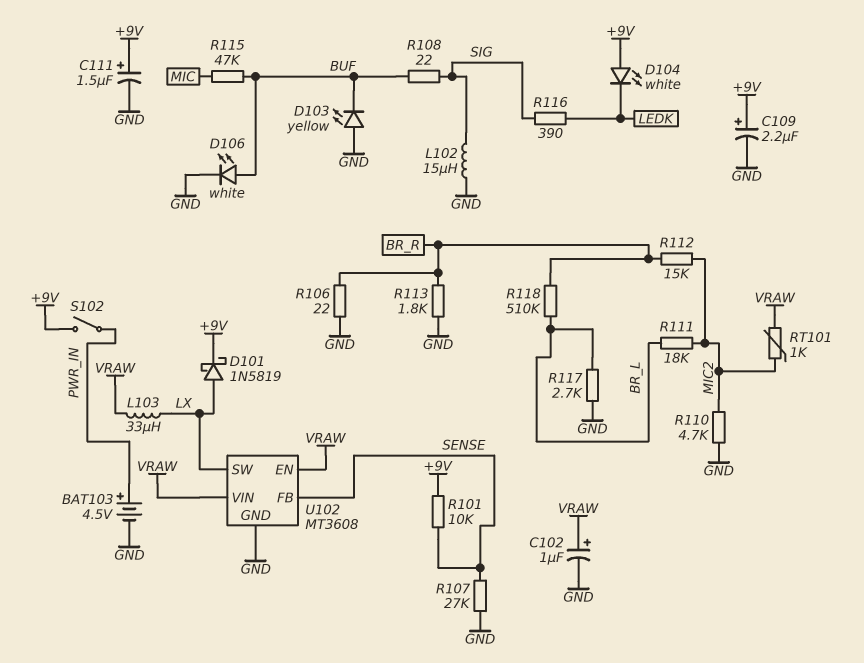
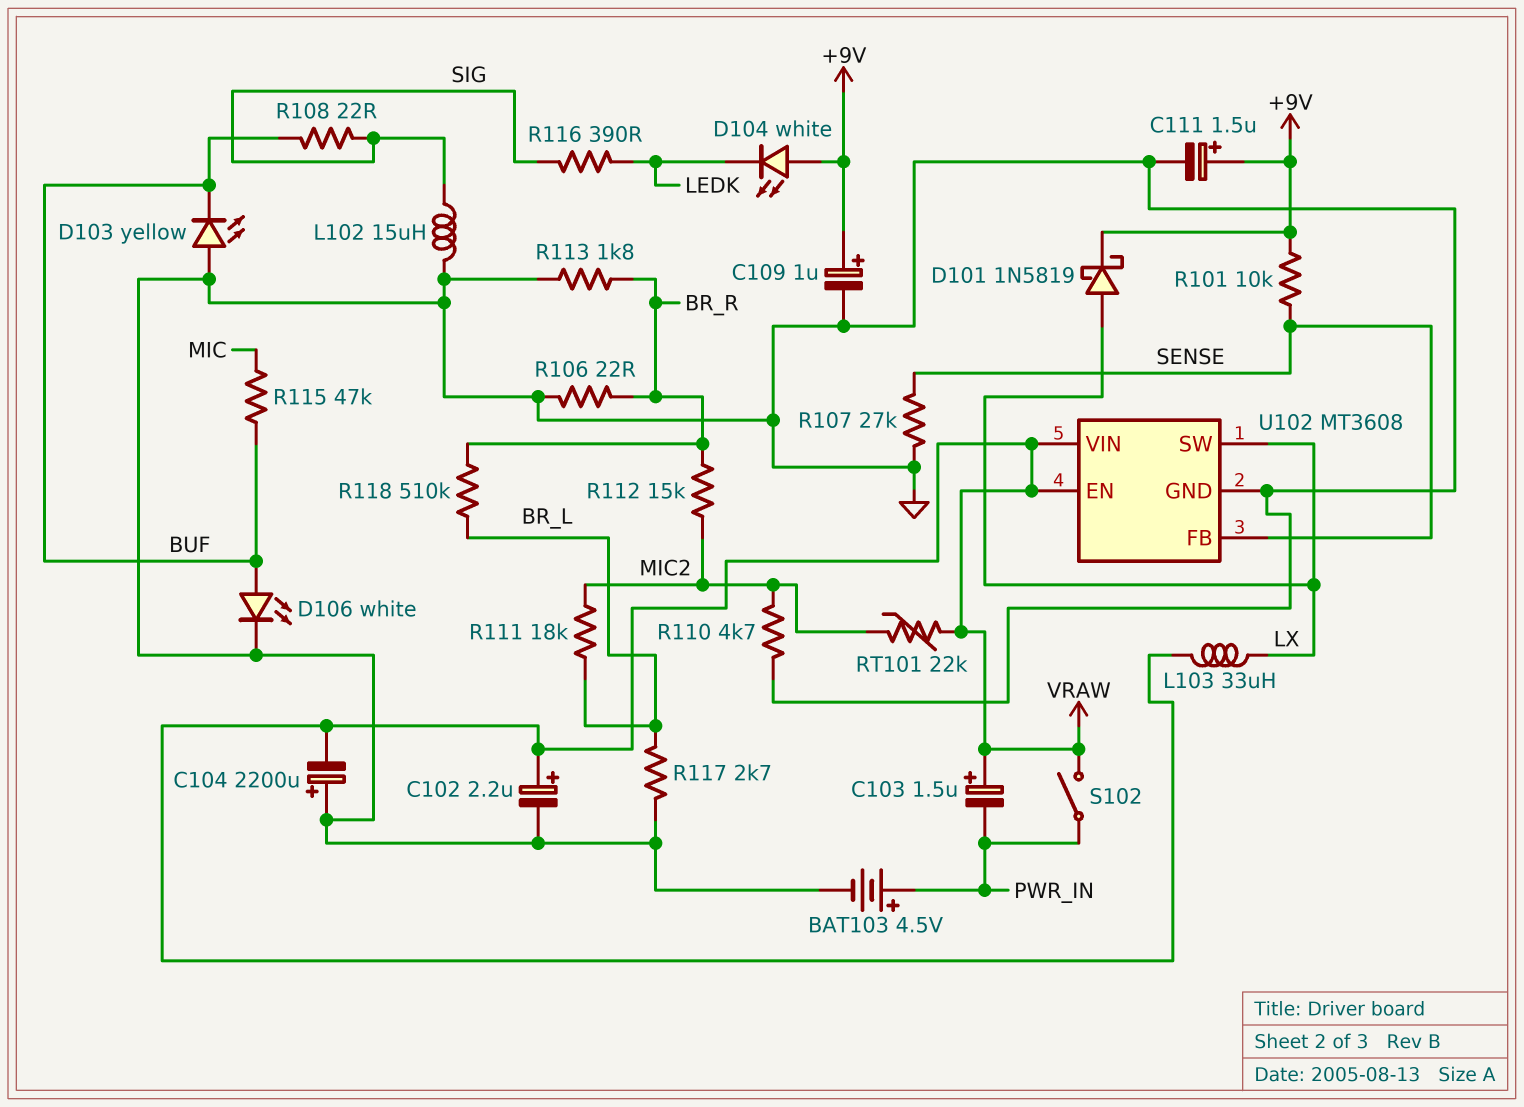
C102: 1uF (plus VRAW, minus GND) -> 2.2uF (plus VRAW, minus GND)
C103: none -> 1.5uF (plus VRAW, minus PWR_IN)
C104: none -> 2200uF (plus GND, minus VRAW)
C109: 2.2uF (plus +9V, minus GND) -> 1uF (plus +9V, minus GND)
RT101: 1k (MIC2, VRAW) -> 22k (MIC2, VRAW)
S102: switch (+9V, PWR_IN) -> switch (PWR_IN, VRAW)

